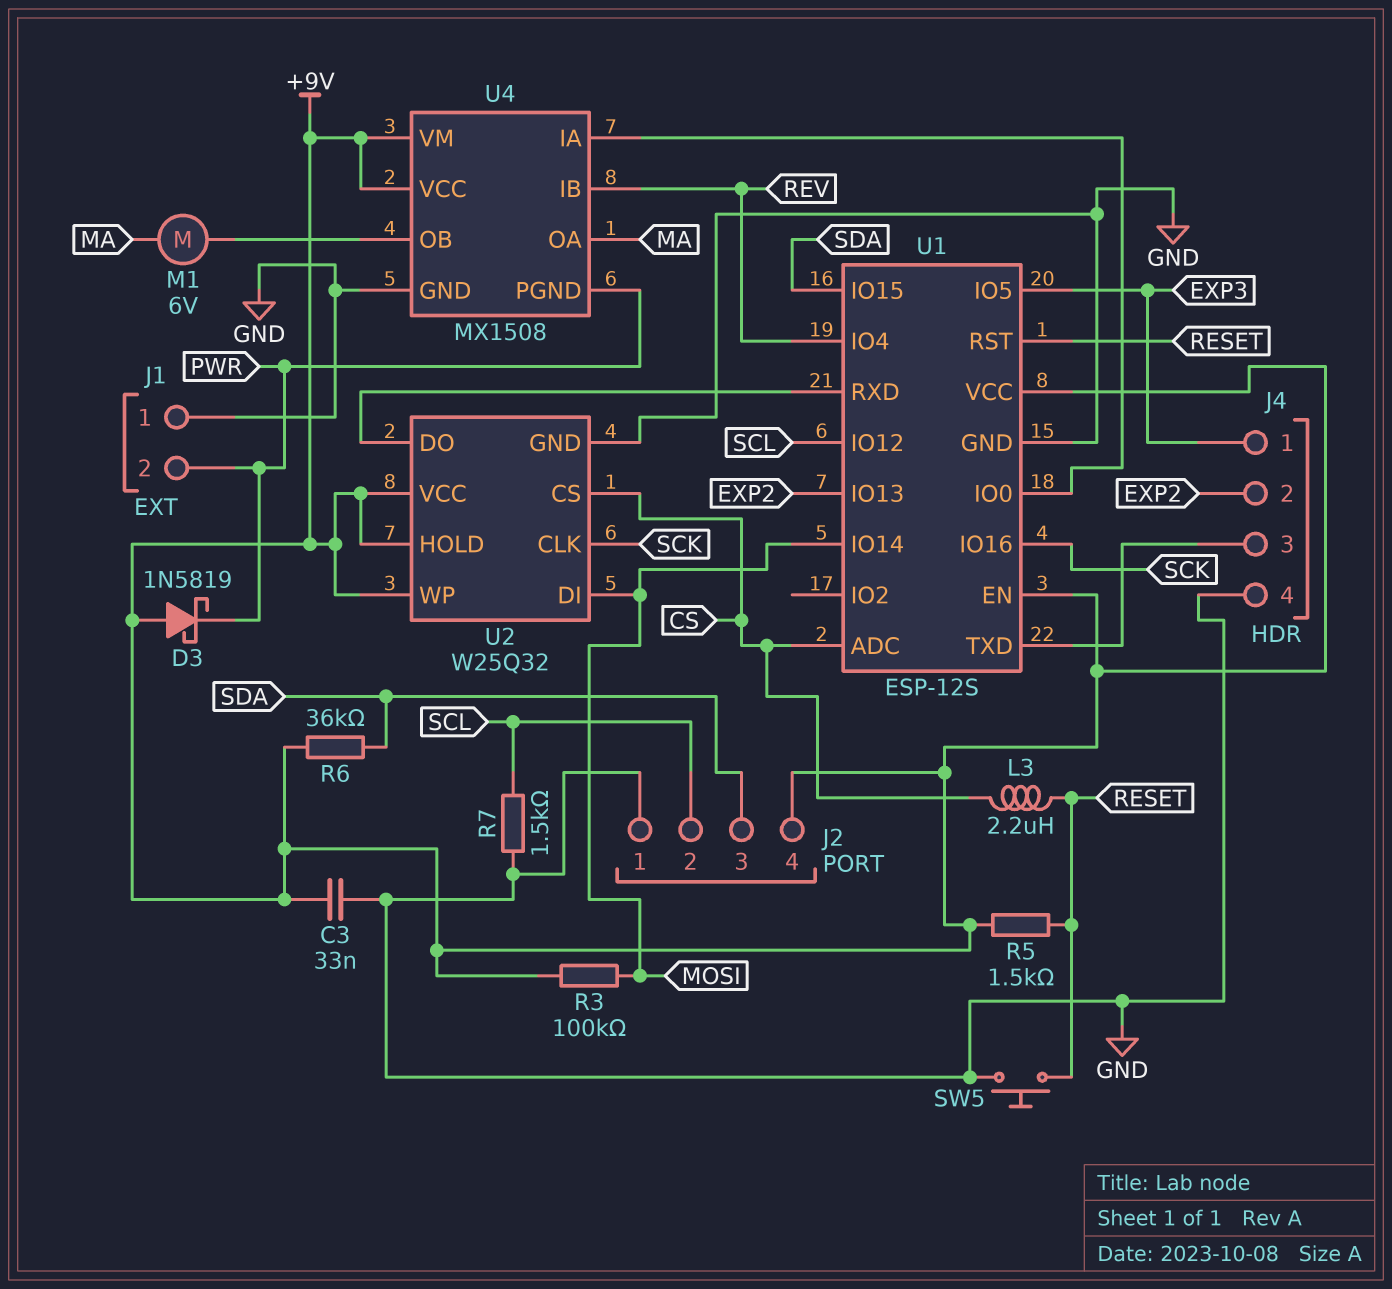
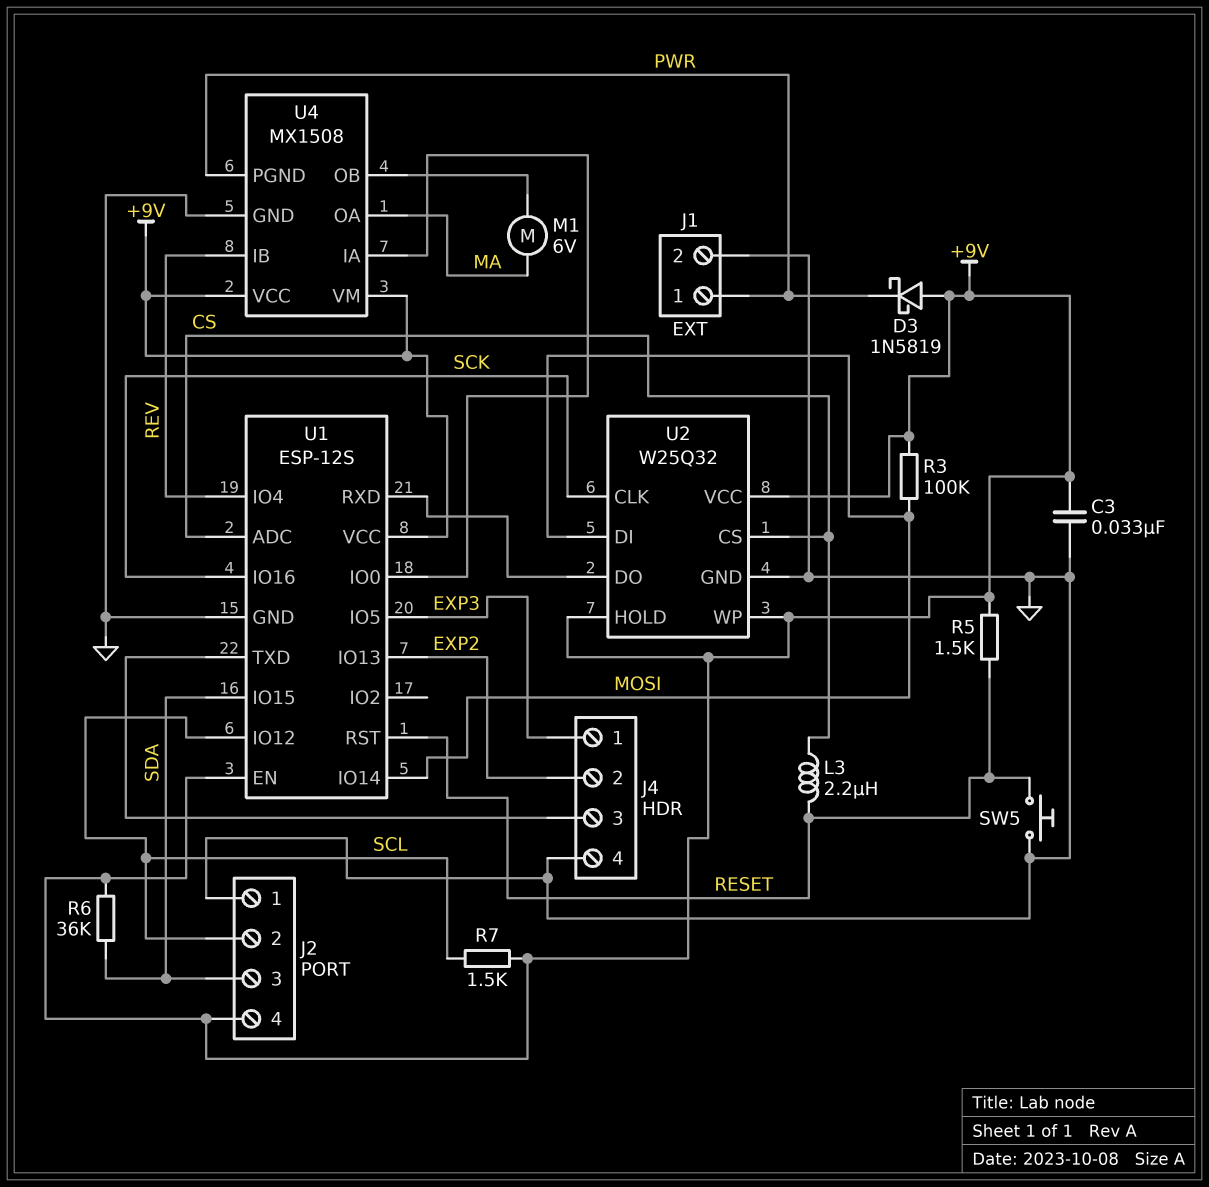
J1 pin 1: GND -> PWR
J1 pin 2: PWR -> GND
R7: 1.5k (GND, SCL) -> 1.5k (+9V, SCL)

